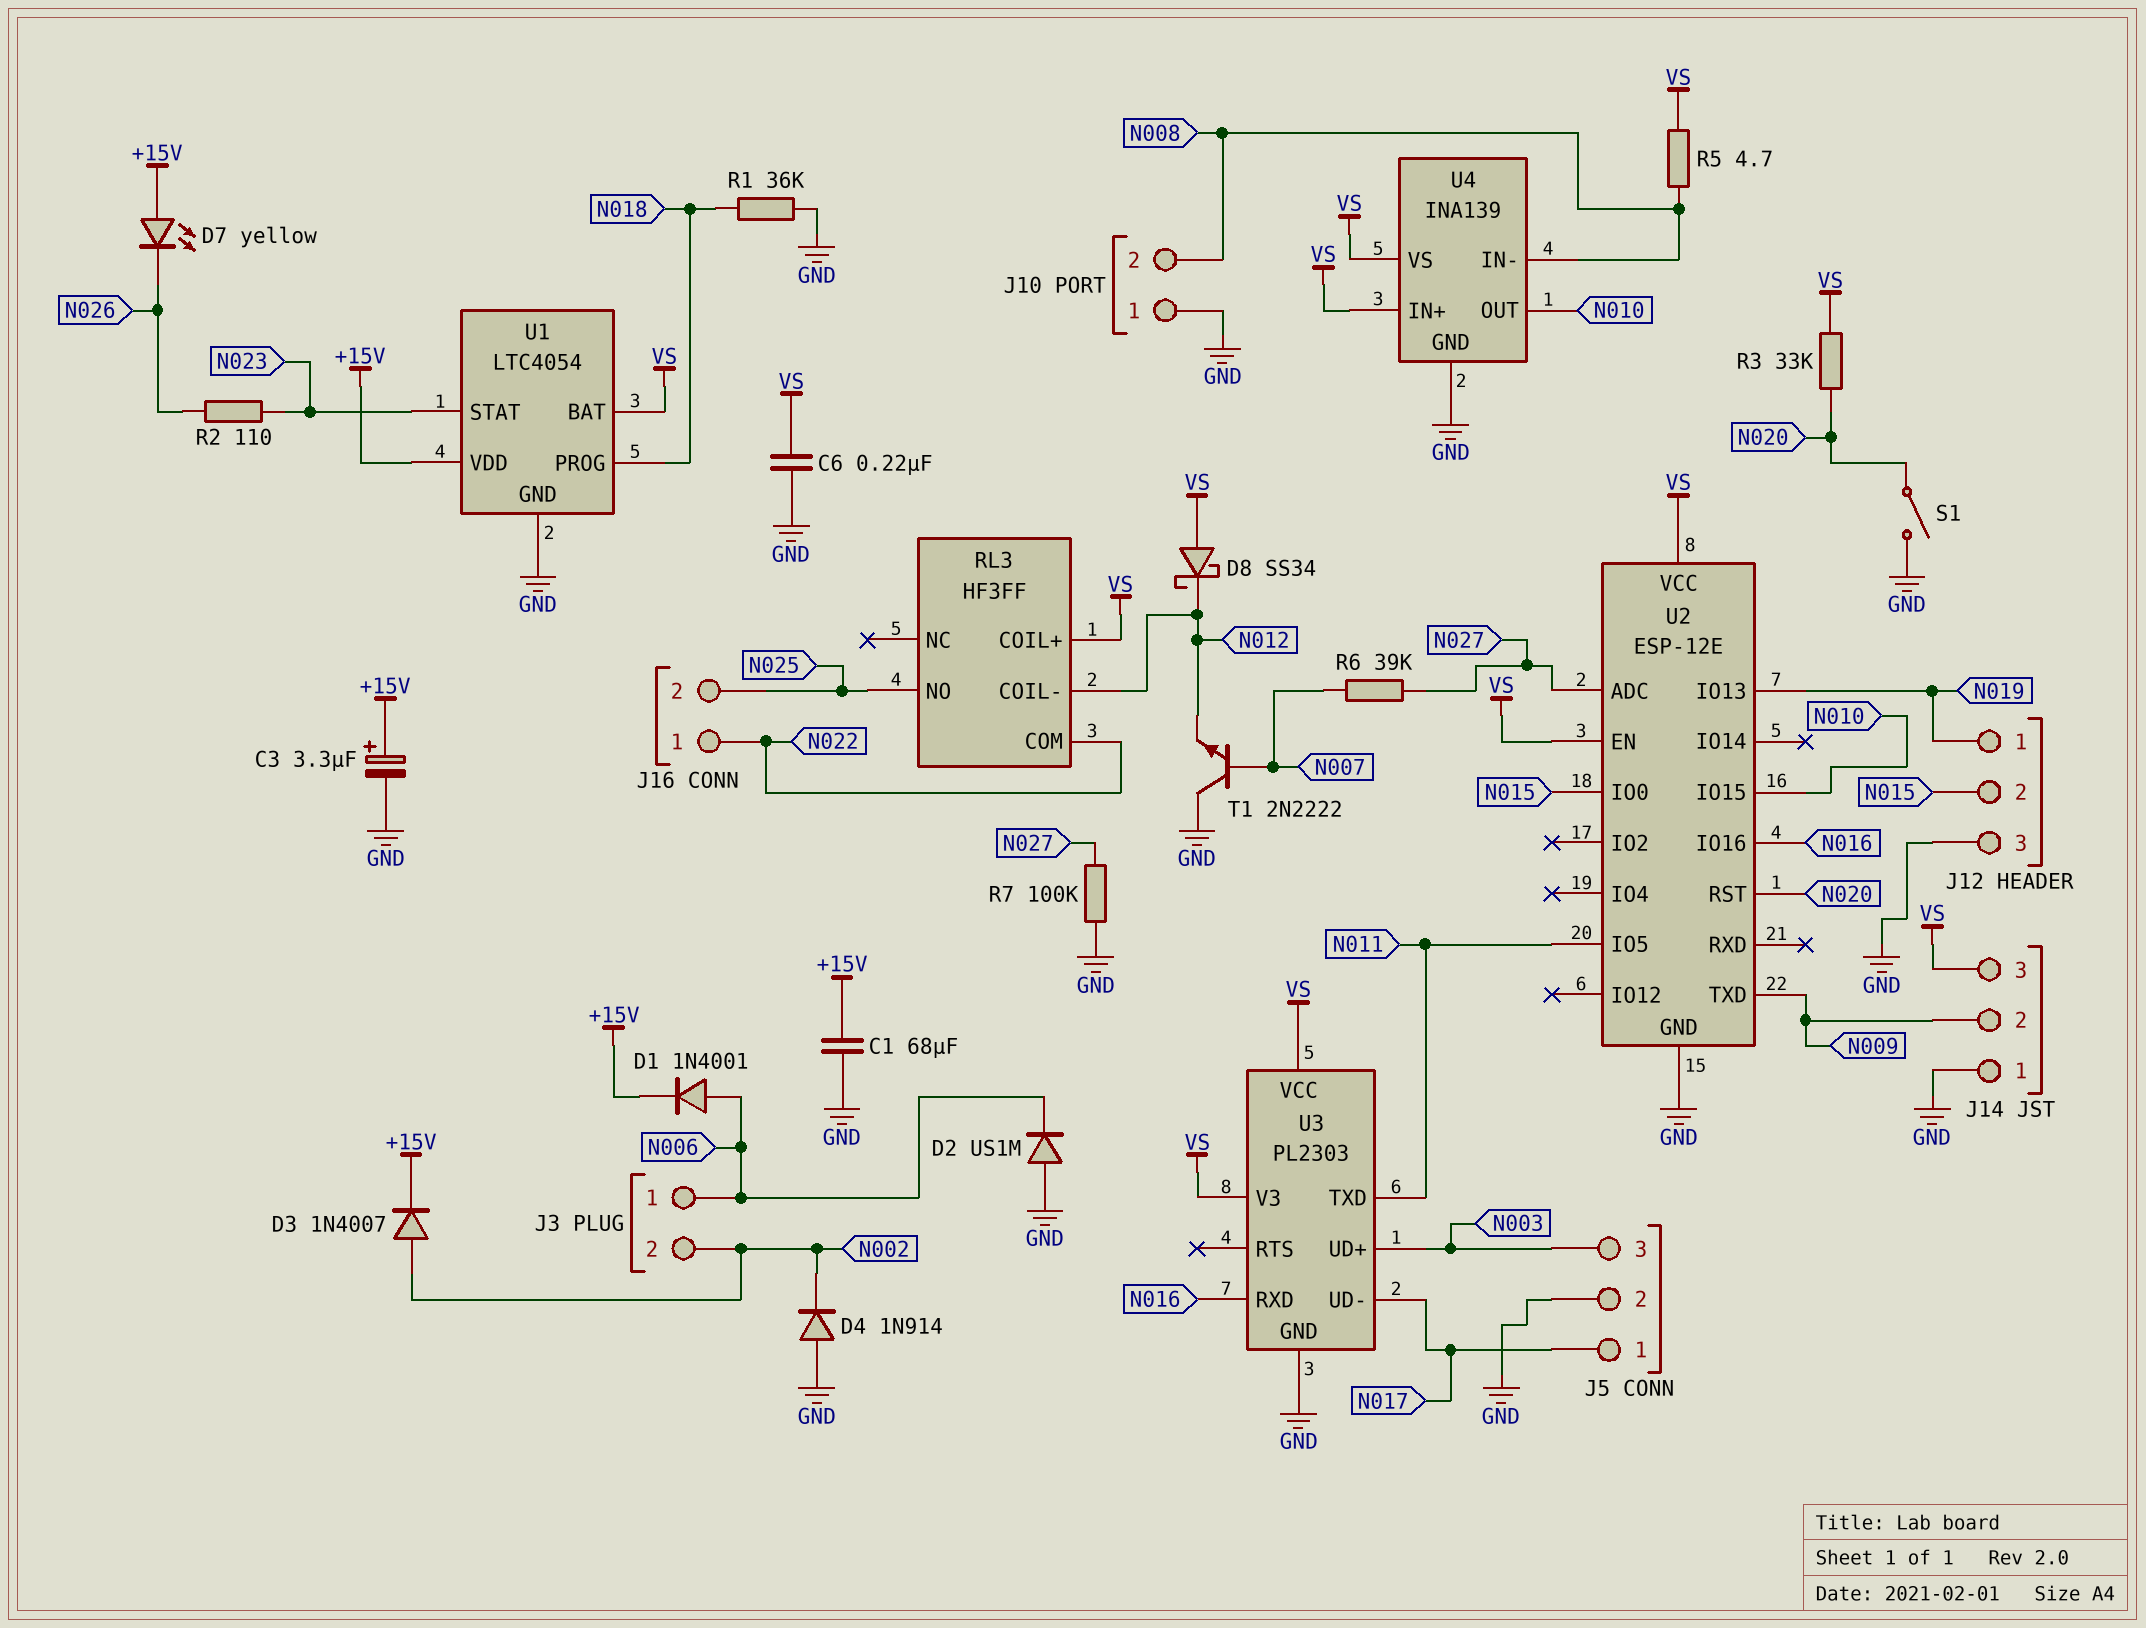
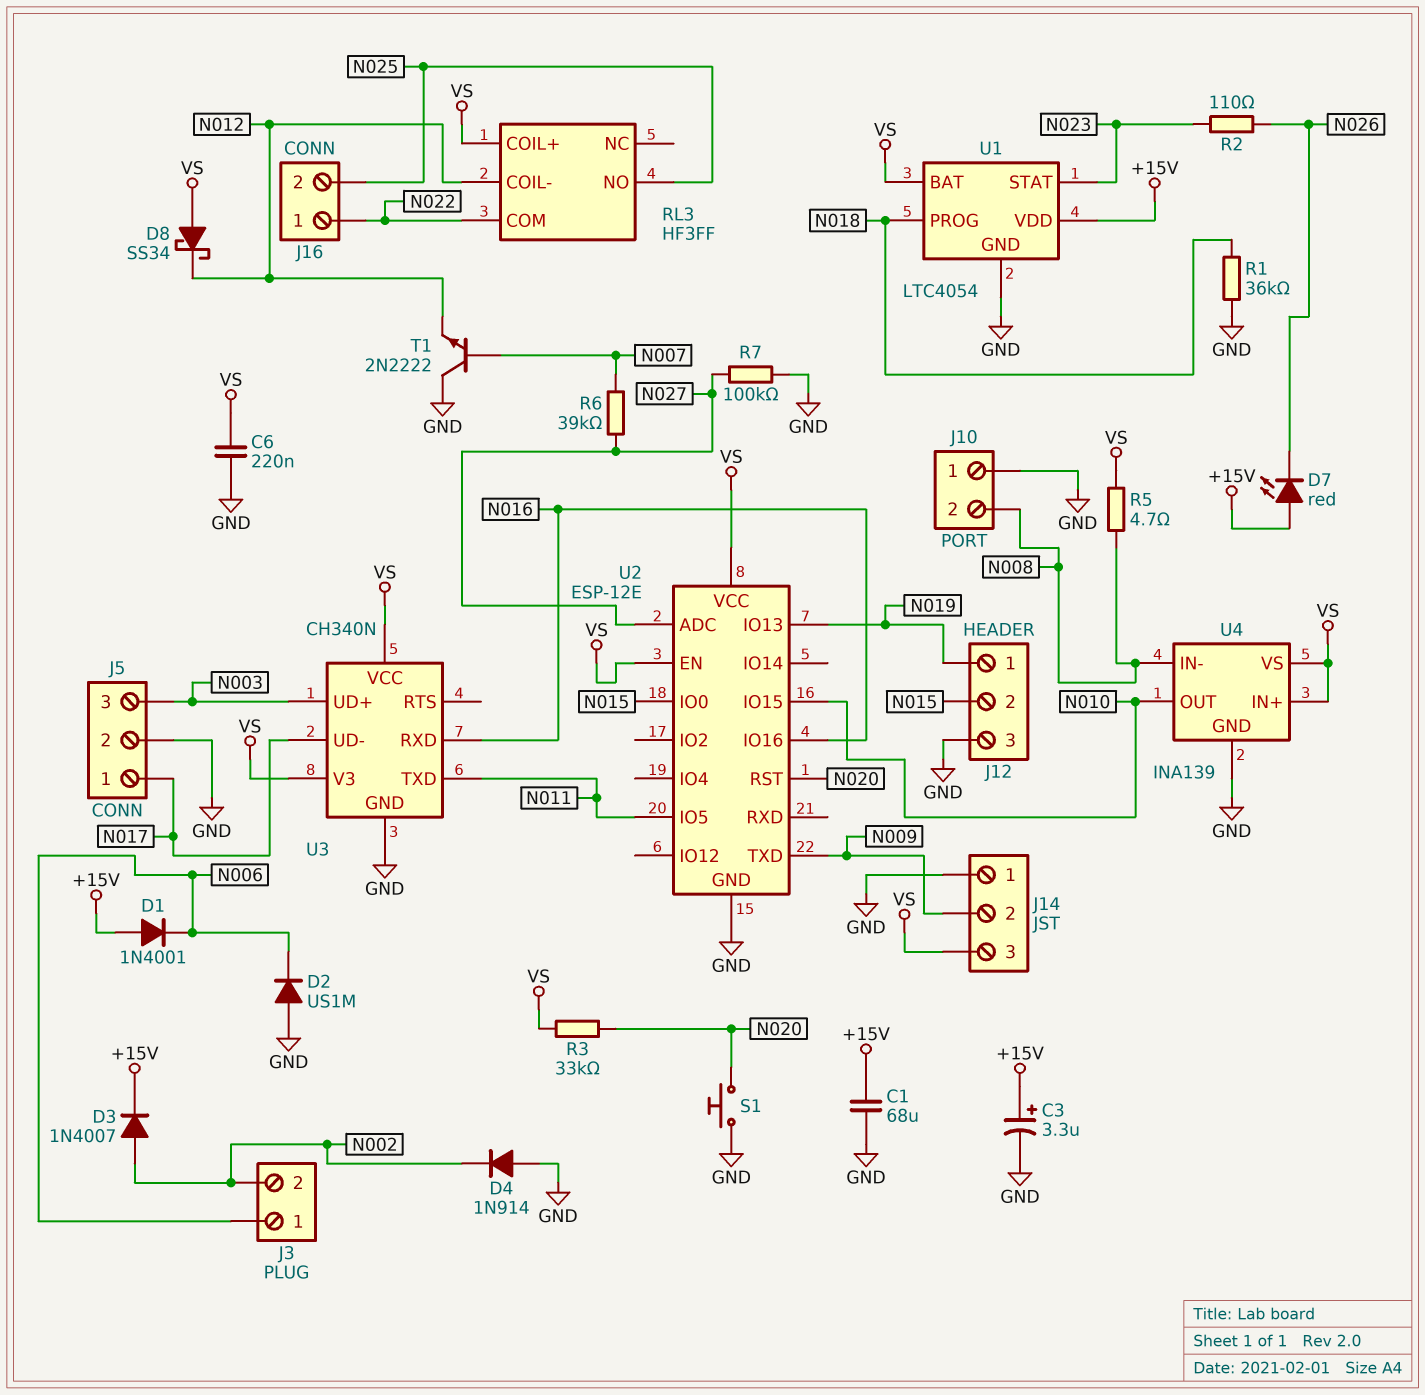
D1: diode 1N4001 (A N006, K +15V) -> diode 1N4001 (A +15V, K N006)
D7: LED yellow (A +15V, K N026) -> LED red (A +15V, K N026)
S1: switch (GND, N020) -> button (GND, N020)
U3: PL2303 -> CH340N

